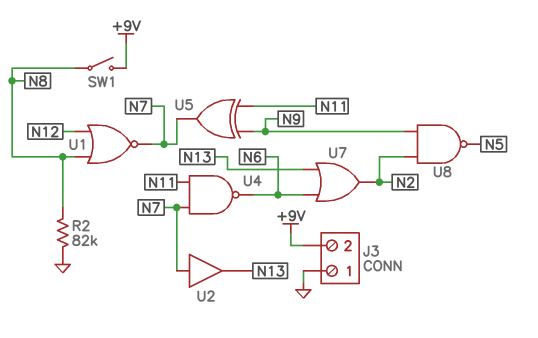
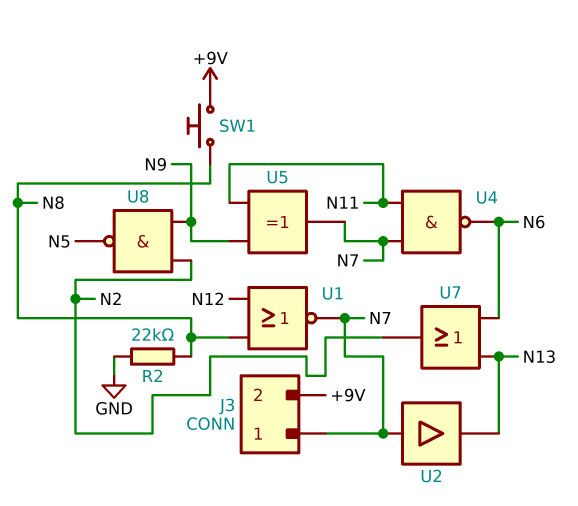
J3 pin 1: GND -> N7
R2: 82k (GND, N8) -> 22k (GND, N8)
SW1: switch (+9V, N8) -> button (+9V, N8)

